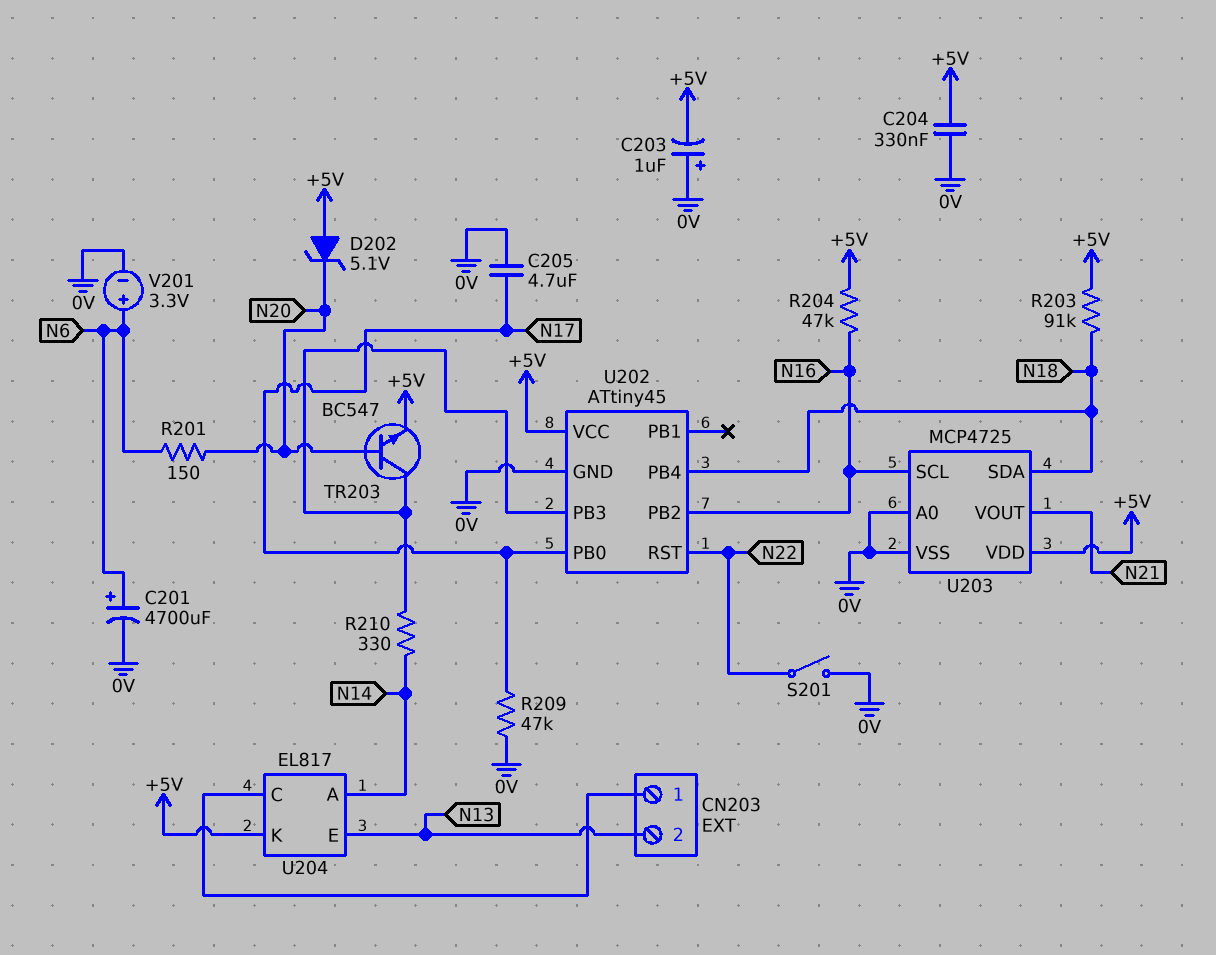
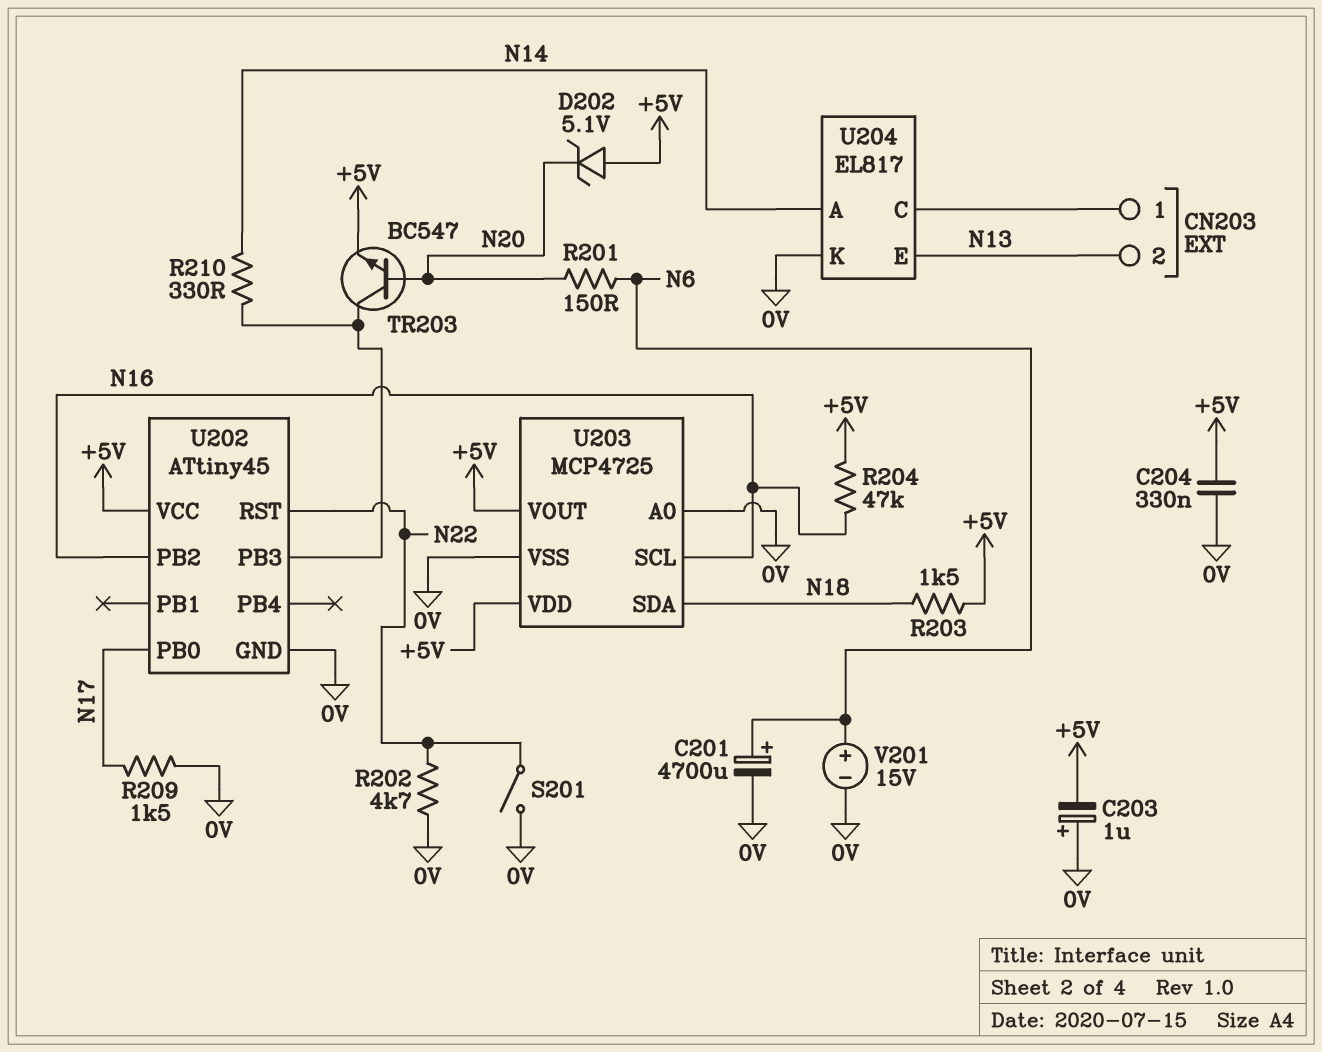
C205: 4.7uF (0V, N17) -> none
R202: none -> 4.7k (0V, N22)
R203: 91k (+5V, N18) -> 1.5k (+5V, N18)
R209: 47k (0V, N17) -> 1.5k (0V, N17)
U202 pin PB4: N18 -> none
U203 pin VOUT: N21 -> +5V
U204 pin K: +5V -> 0V
V201: 3.3V (plus N6, minus 0V) -> 15V (plus N6, minus 0V)

